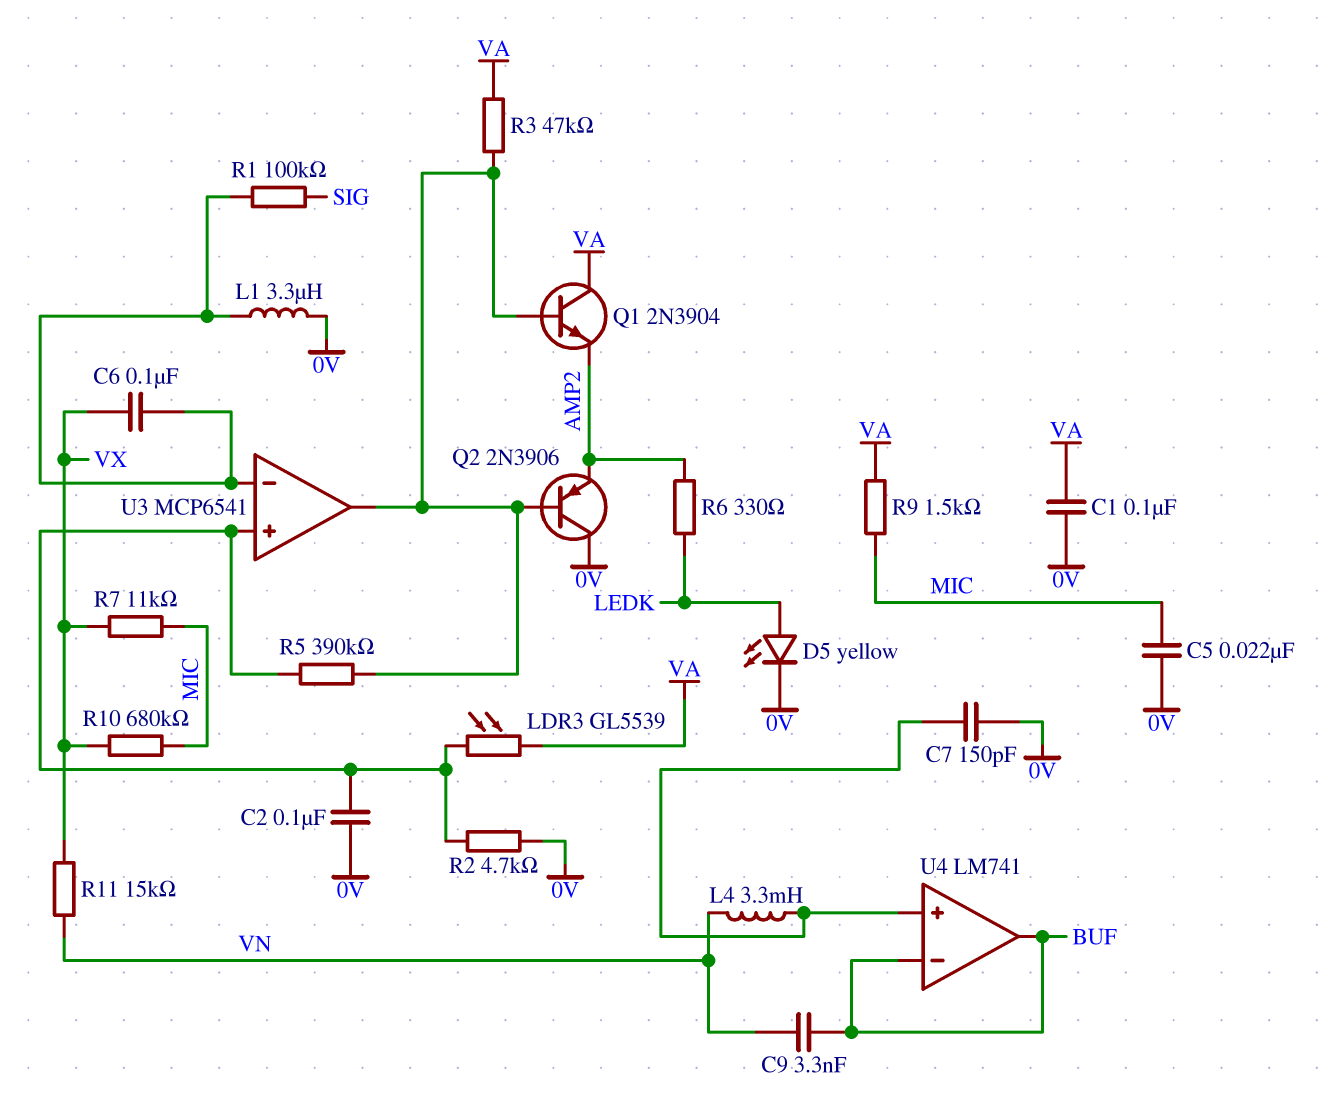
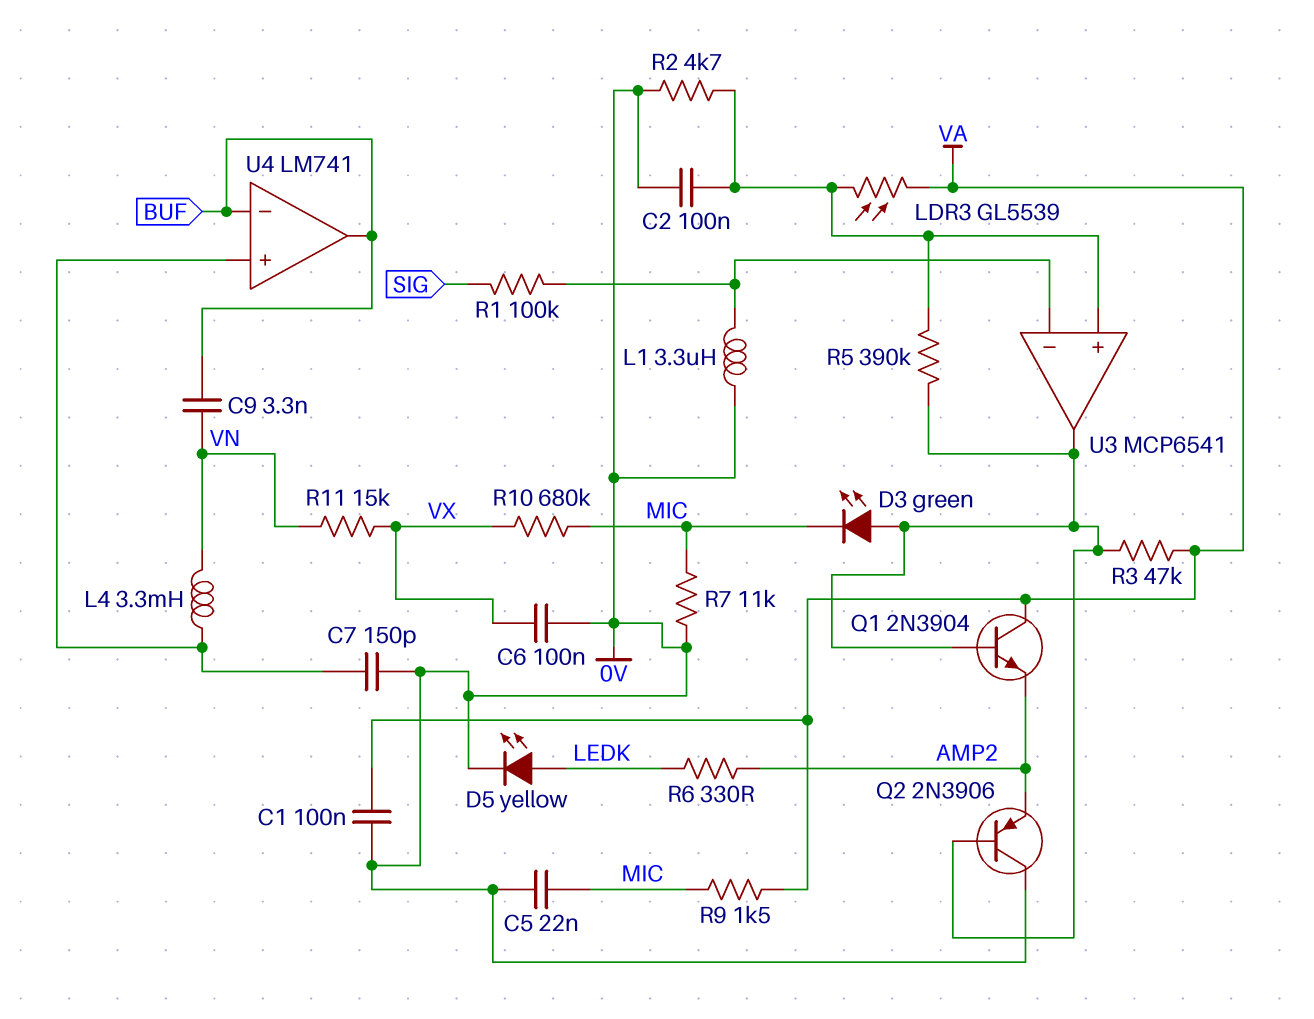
C6: 100nF (U3/in-, VX) -> 100nF (0V, VX)
D3: none -> LED green (A U3/out, K MIC)
R7: 11k (MIC, VX) -> 11k (0V, MIC)

